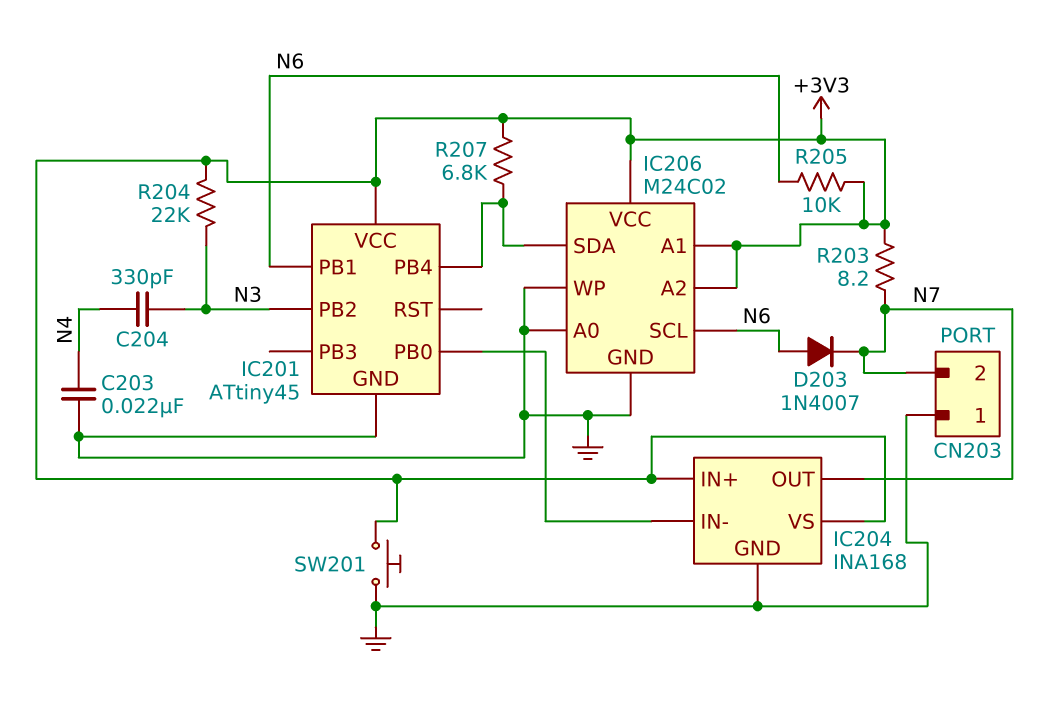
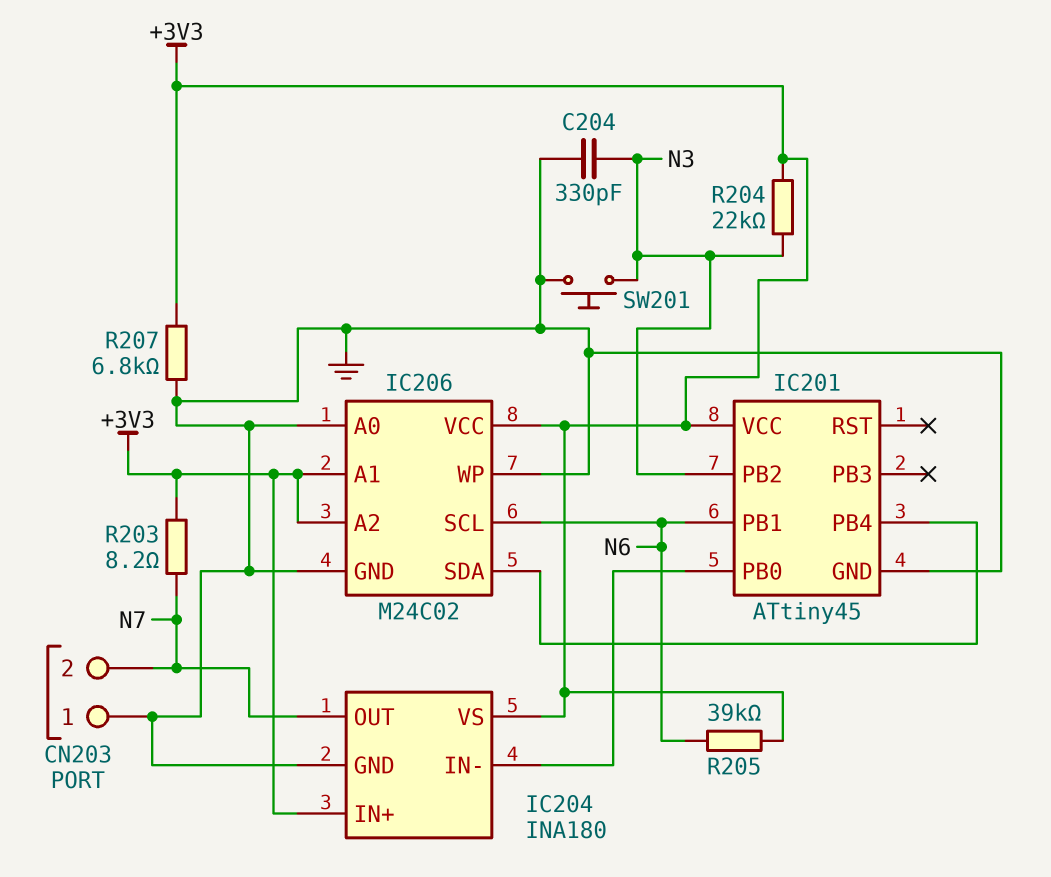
C203: 22nF (GND, N4) -> none
C204: 330pF (N3, N4) -> 330pF (GND, N3)
D203: diode 1N4007 (A N6, K N7) -> none
IC204: INA168 -> INA180
R205: 10k (+3V3, N6) -> 39k (+3V3, N6)
R207: 6.8k (+3V3, IC201/PB4) -> 6.8k (+3V3, GND)
SW201: button (+3V3, GND) -> button (GND, N3)

